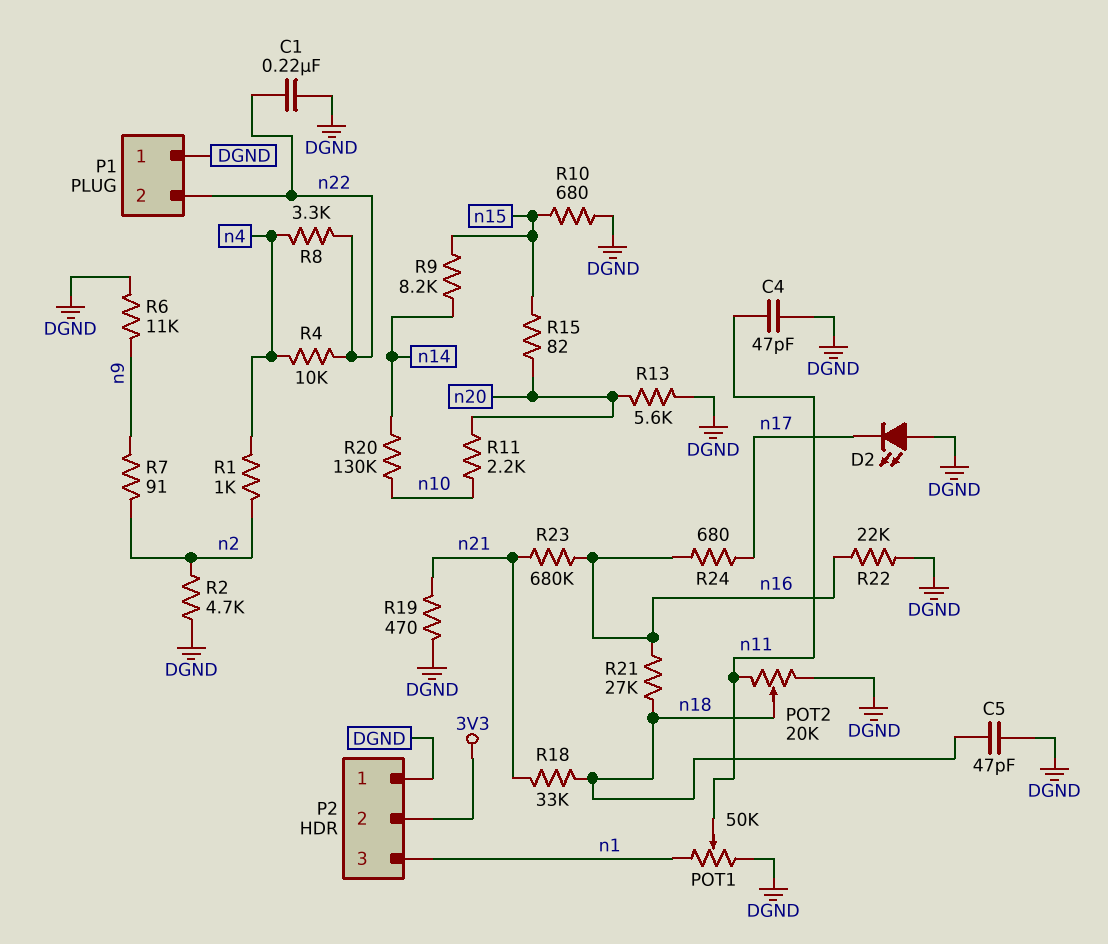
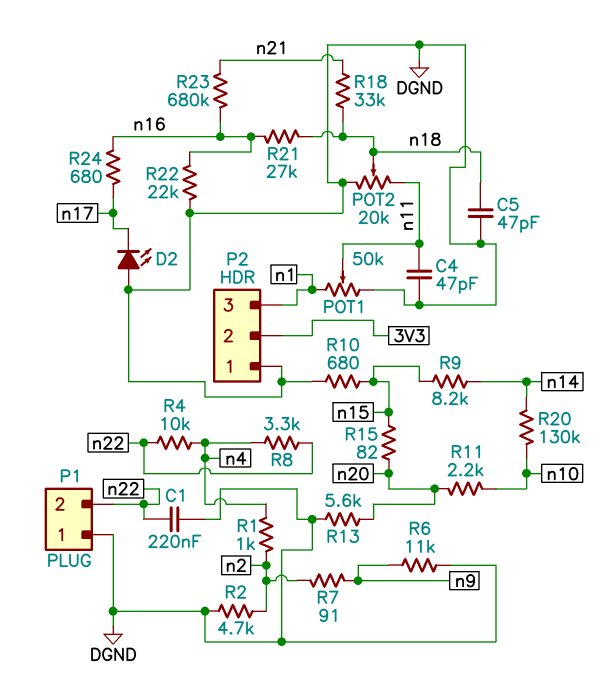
R19: 470 (DGND, n21) -> none

